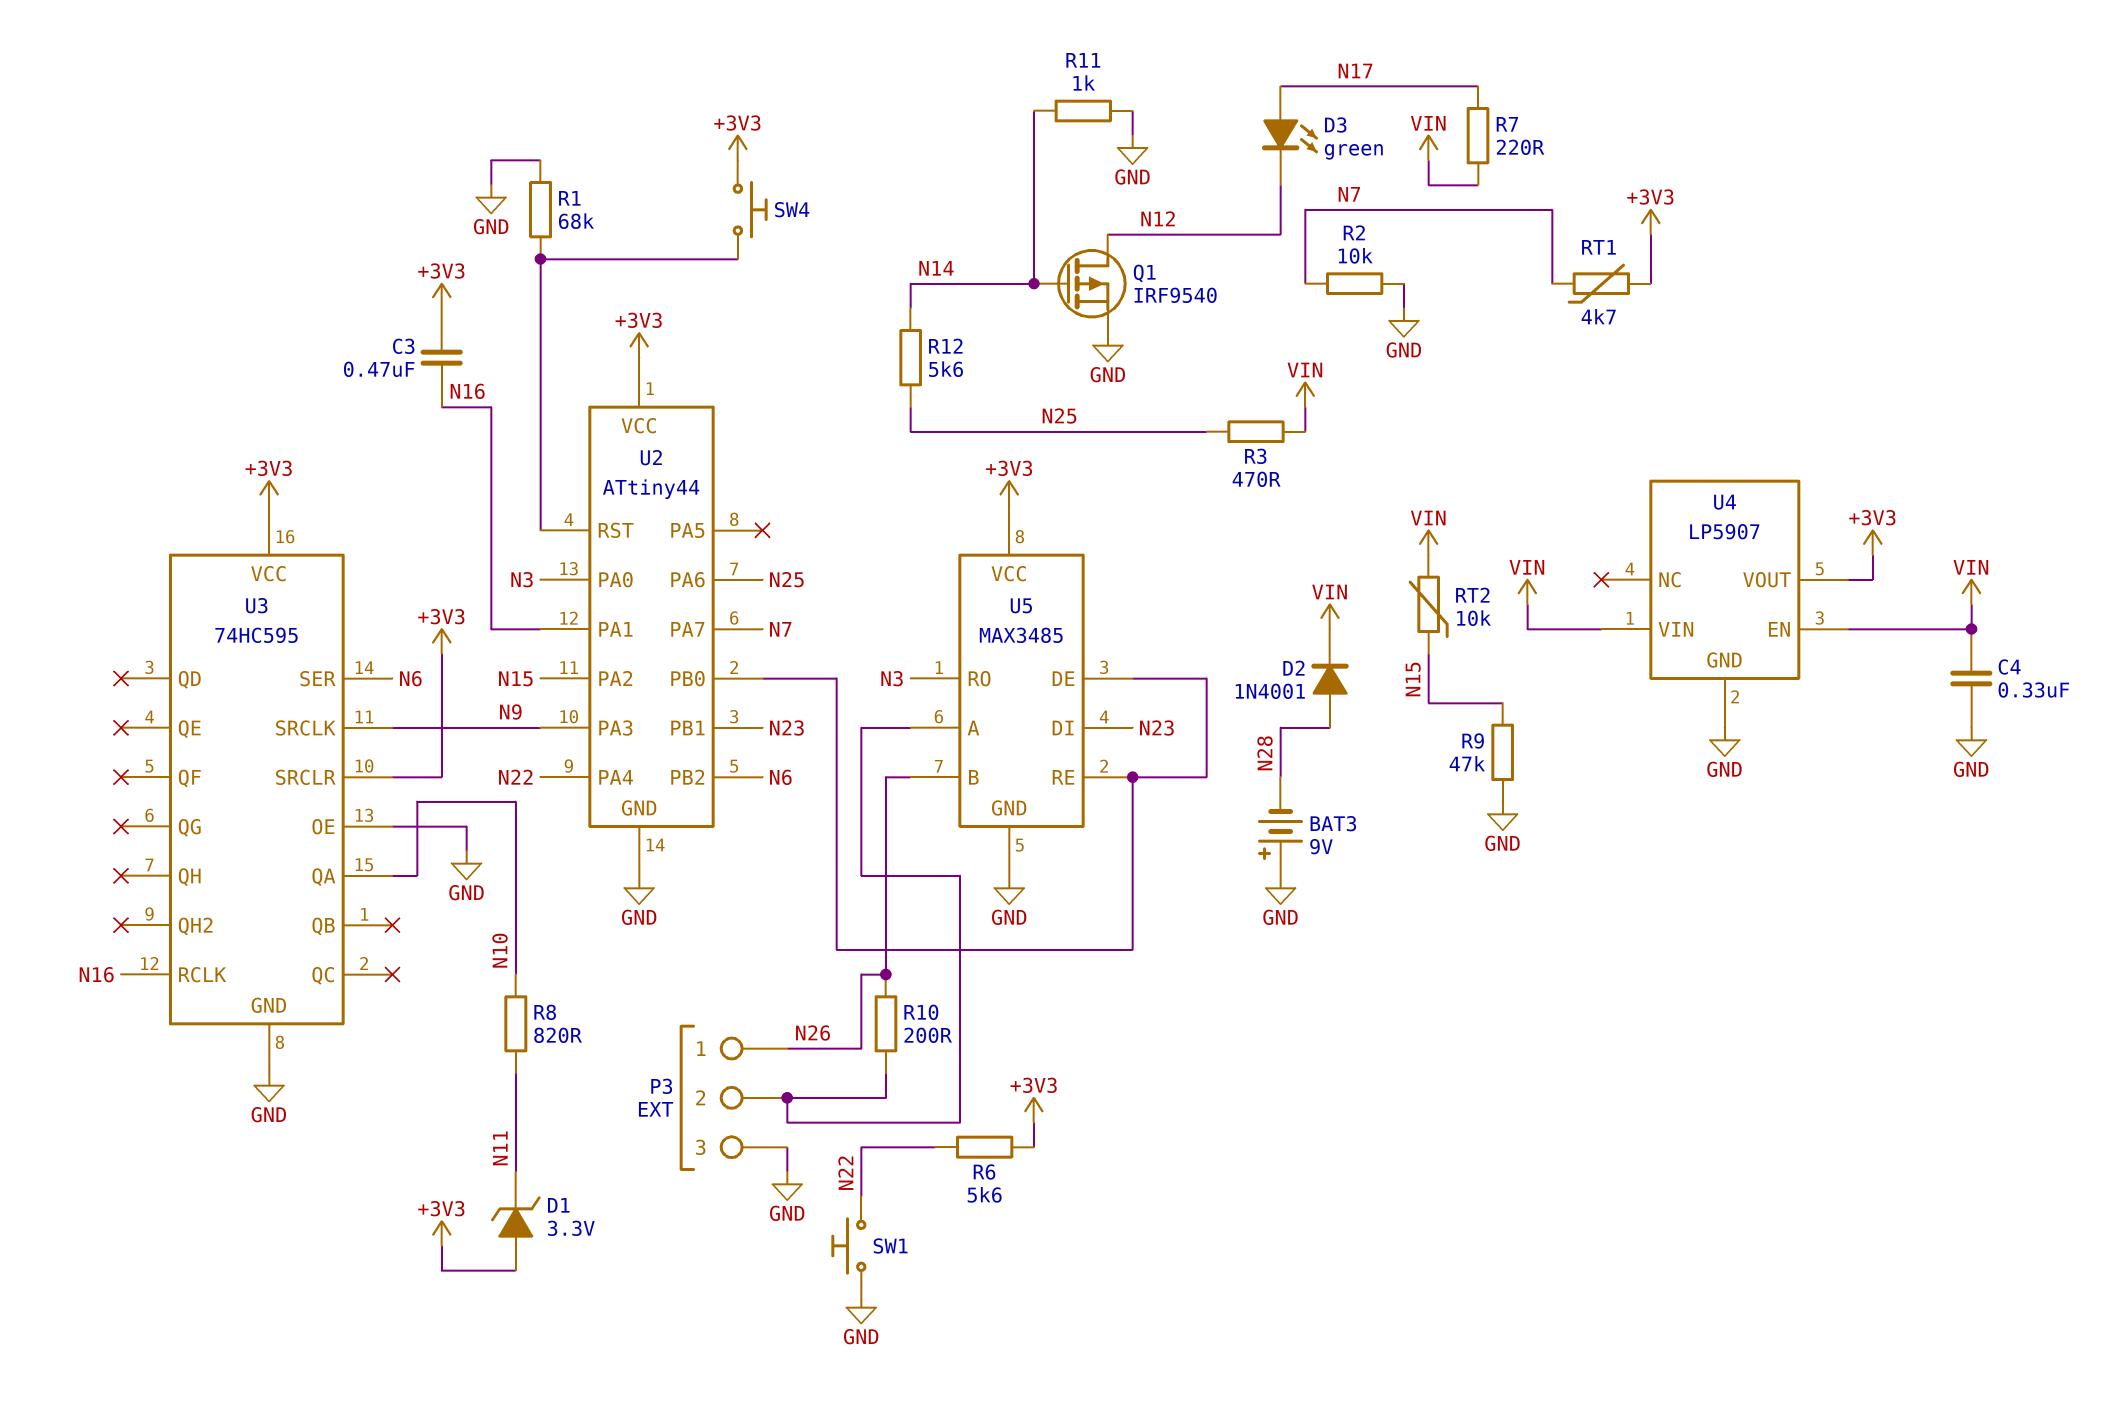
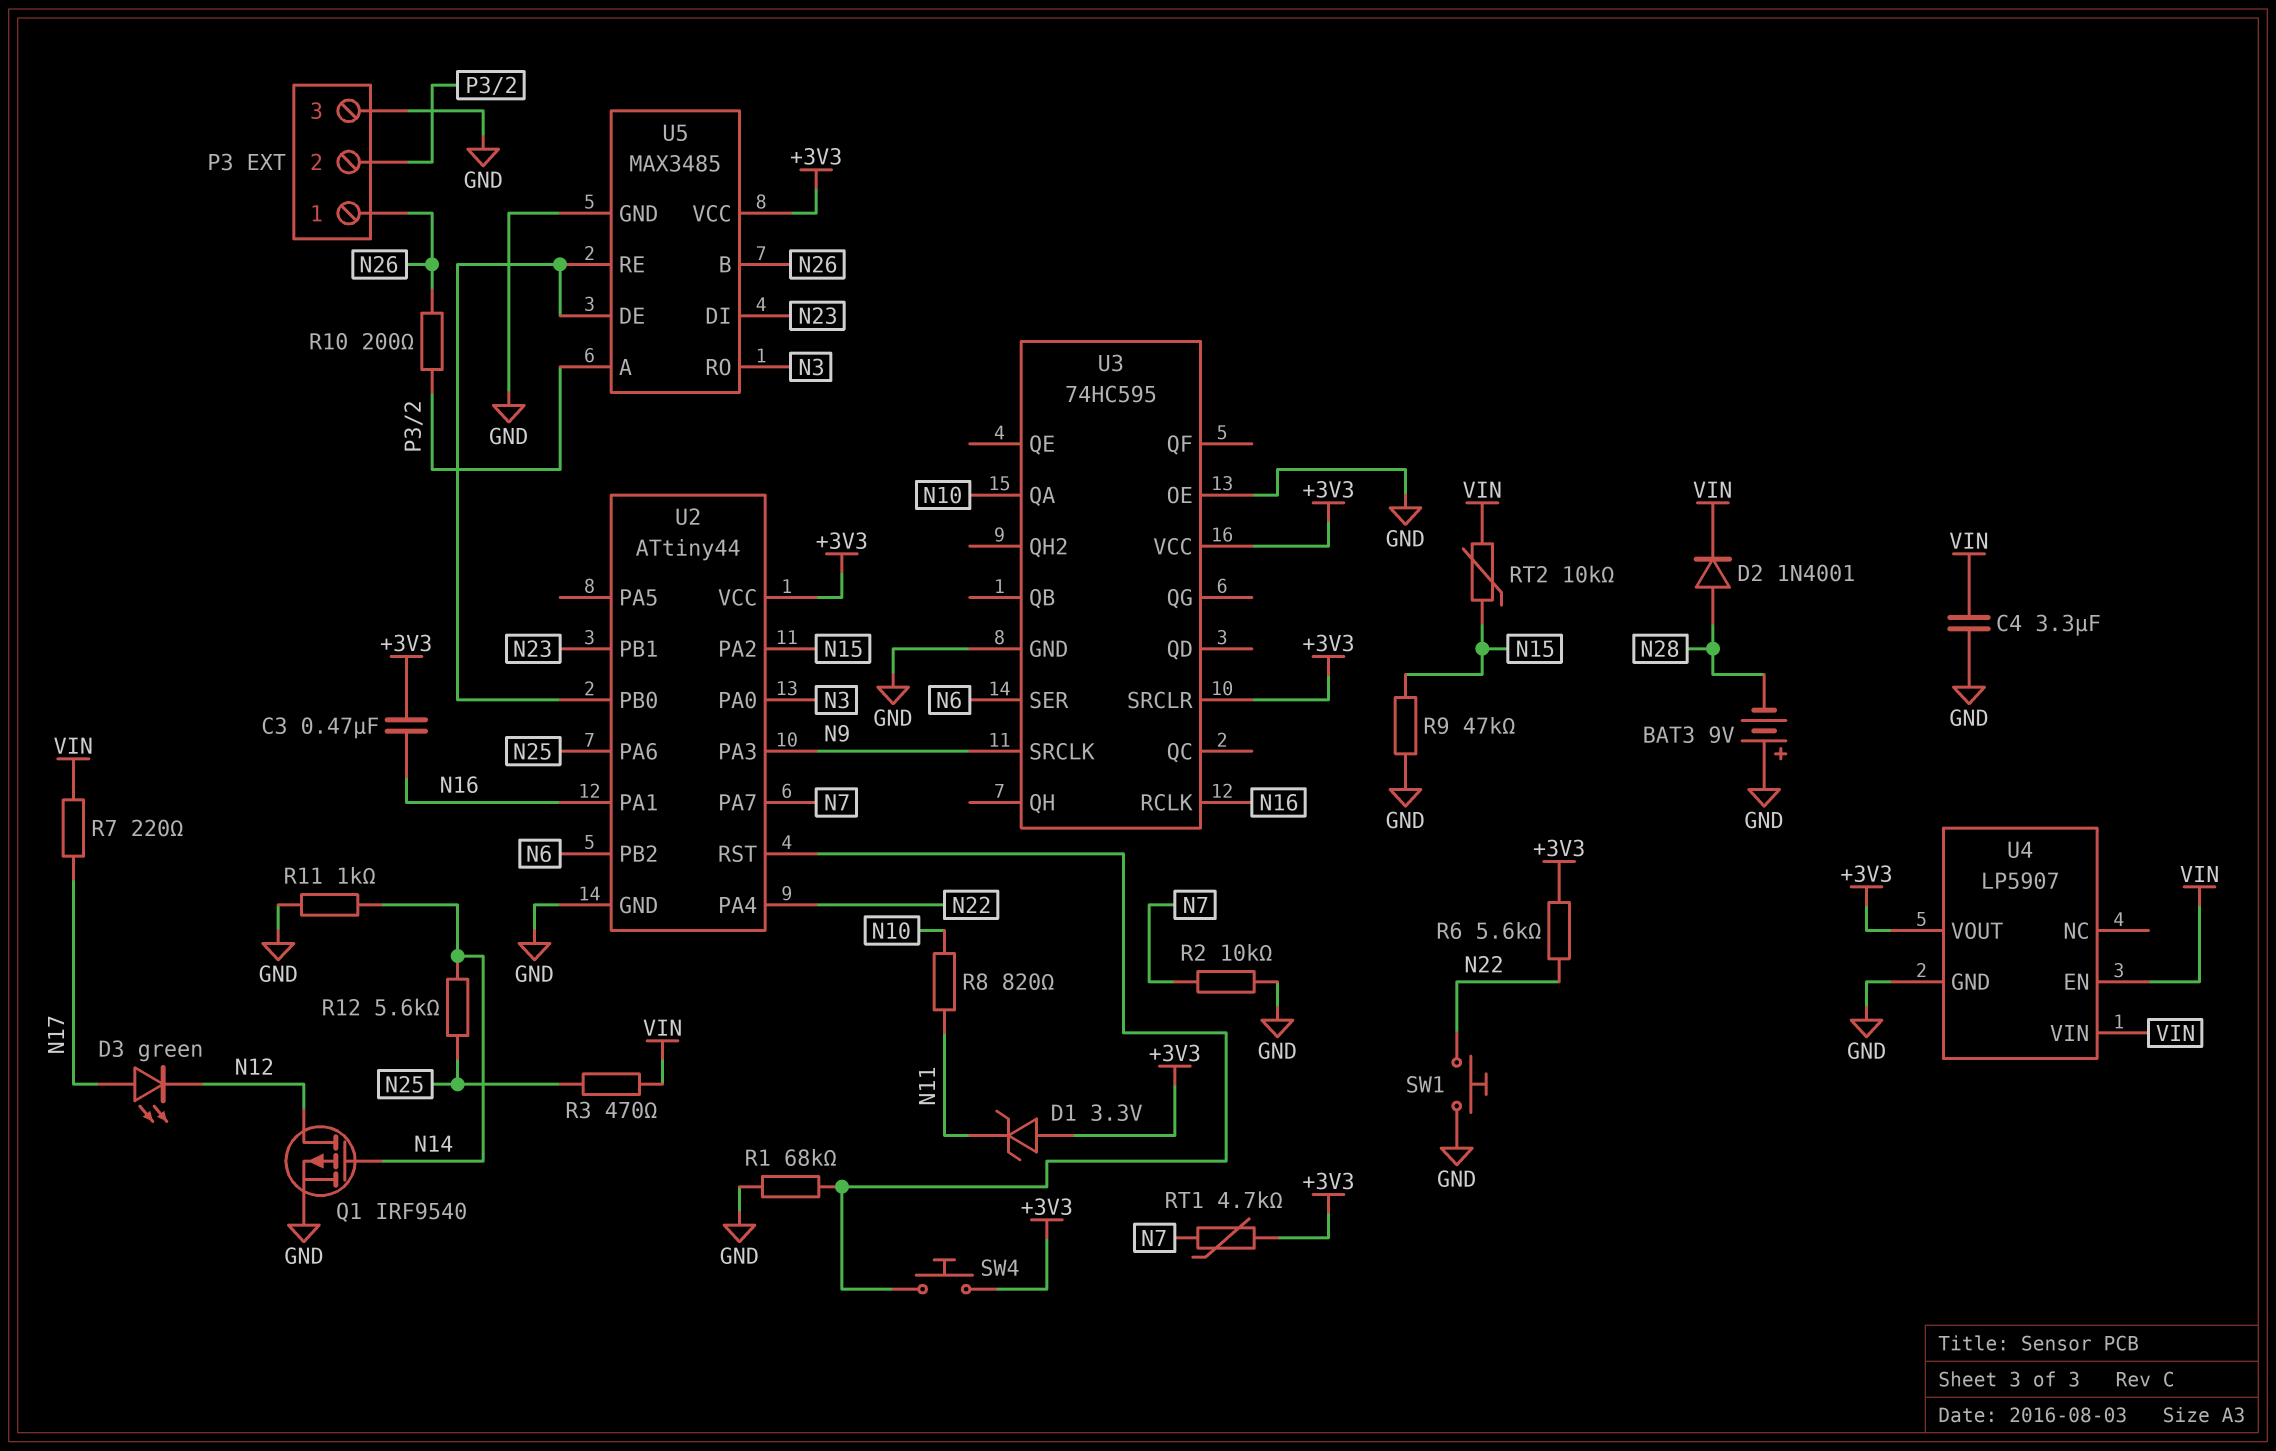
C4: 330nF (GND, VIN) -> 3.3uF (GND, VIN)

